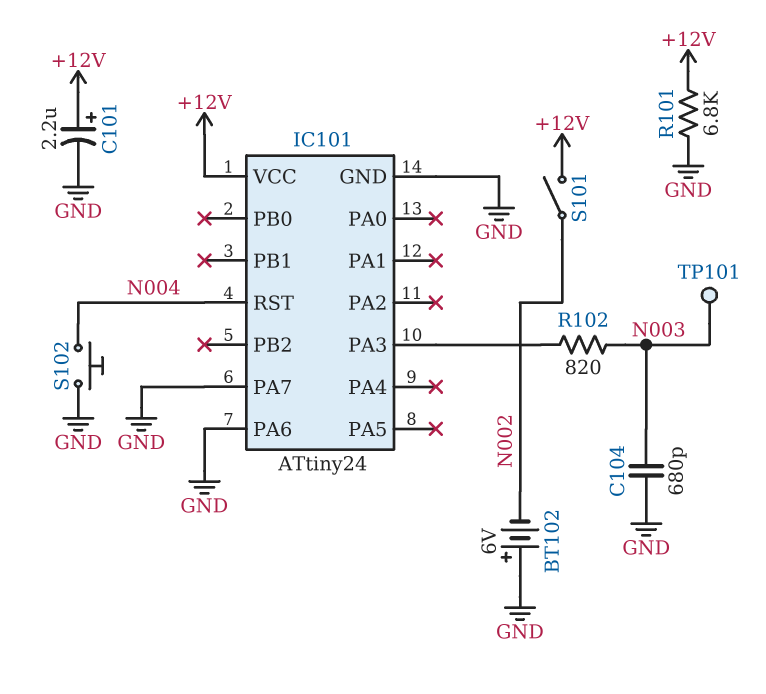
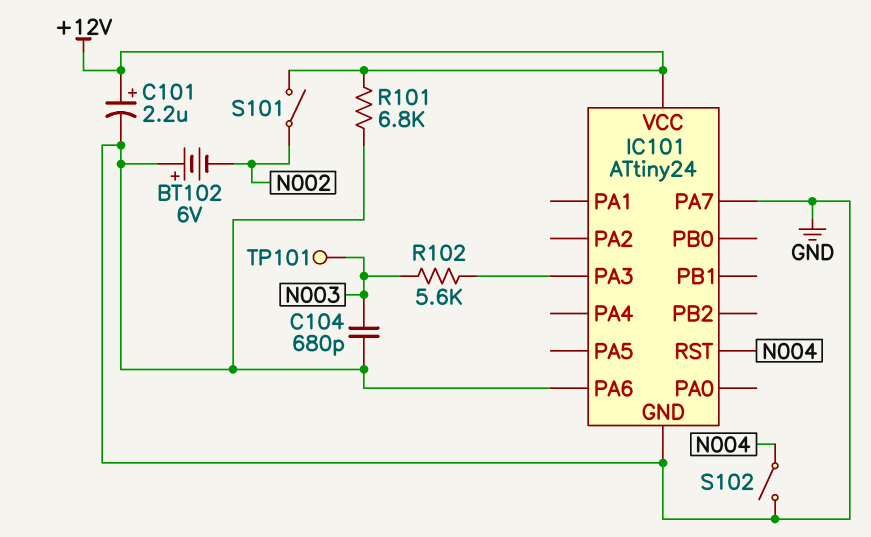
R102: 820 (IC101/PA3, N003) -> 5.6k (IC101/PA3, N003)
S102: button (GND, N004) -> switch (GND, N004)

